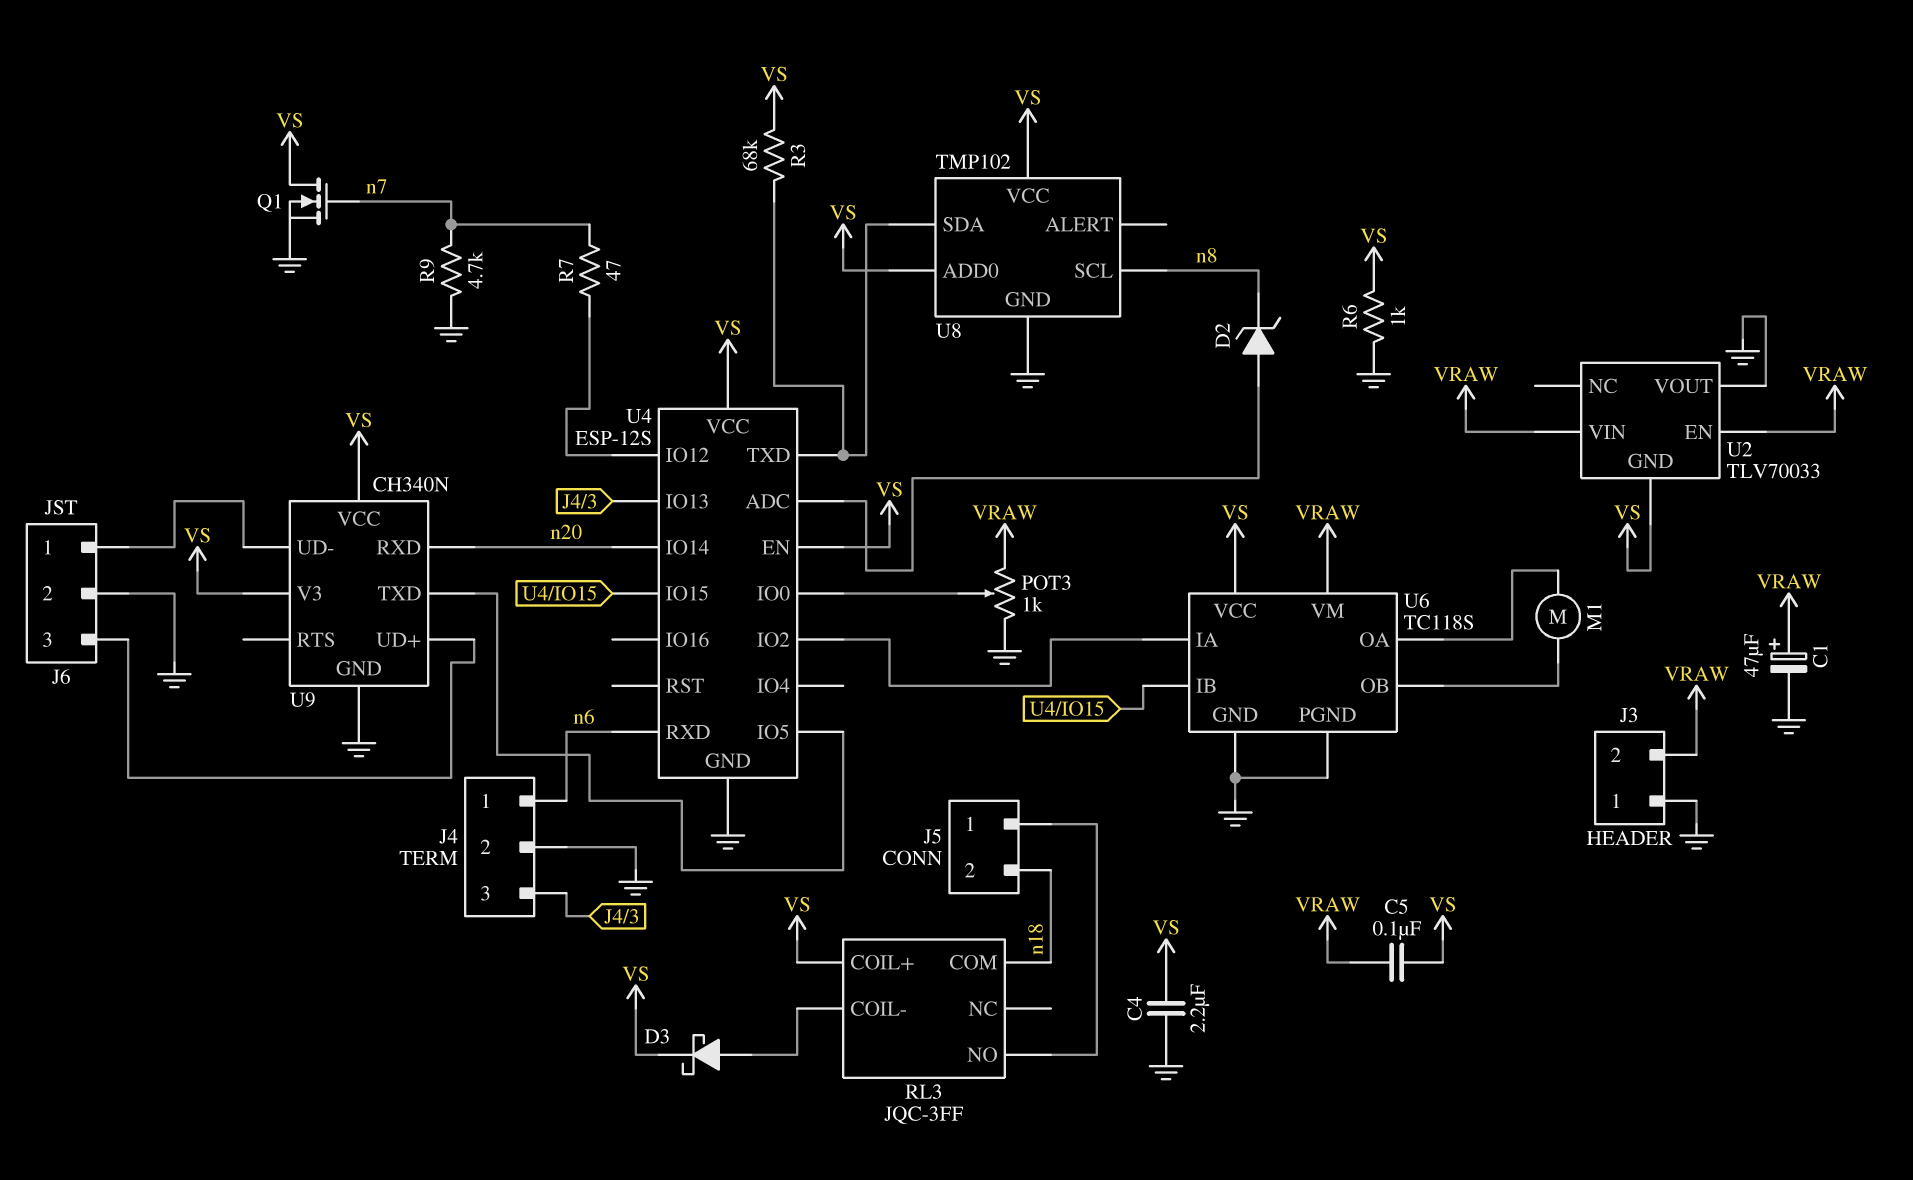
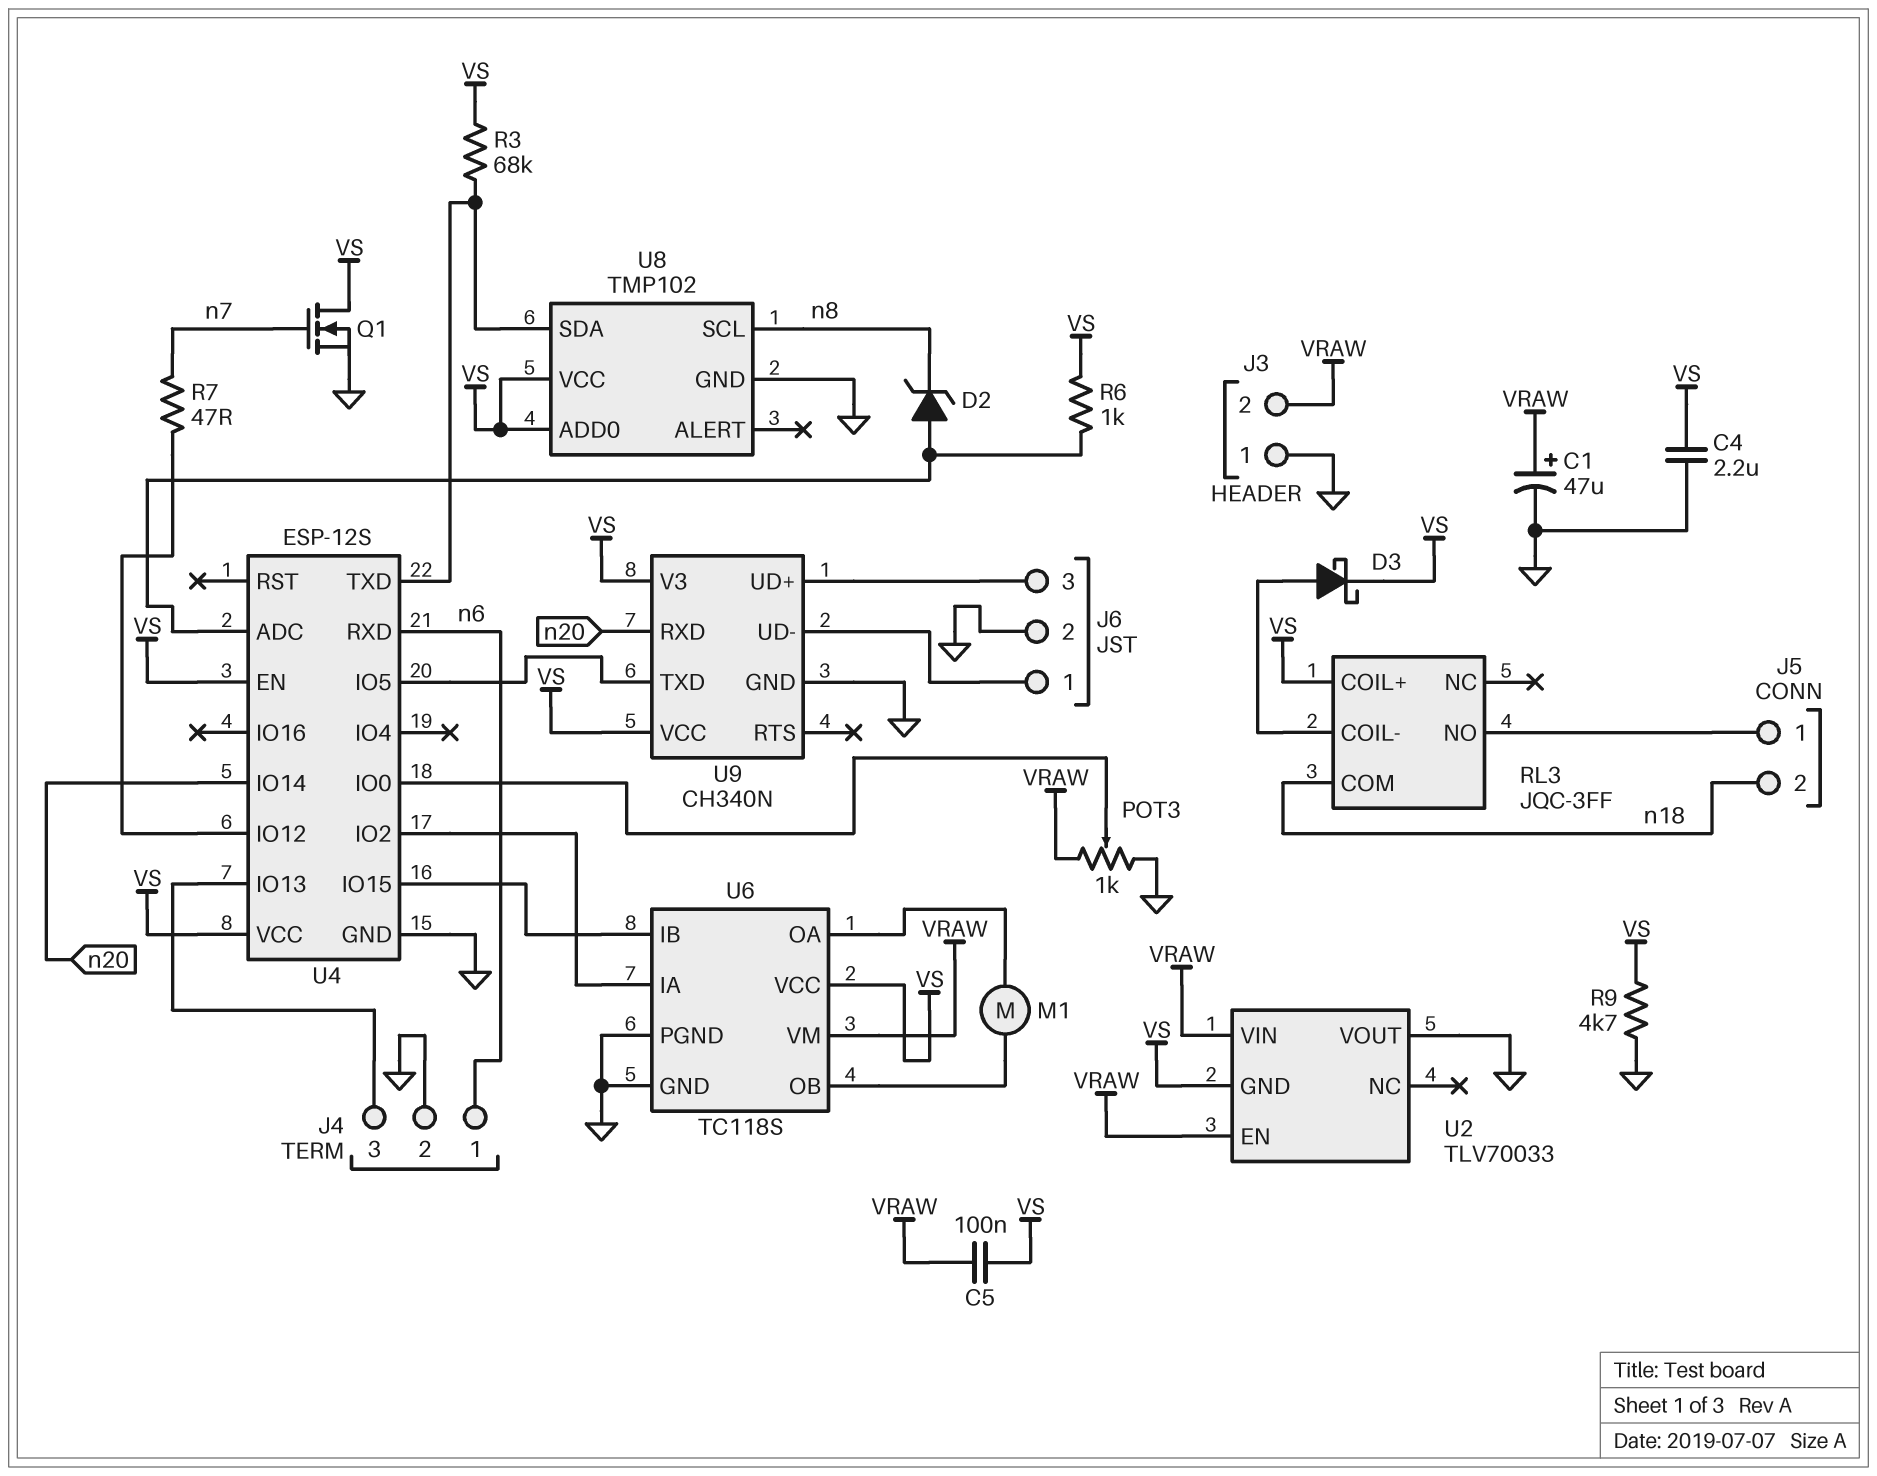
R6: 1k (GND, VS) -> 1k (U4/ADC, VS)
R9: 4.7k (GND, n7) -> 4.7k (GND, VS)

